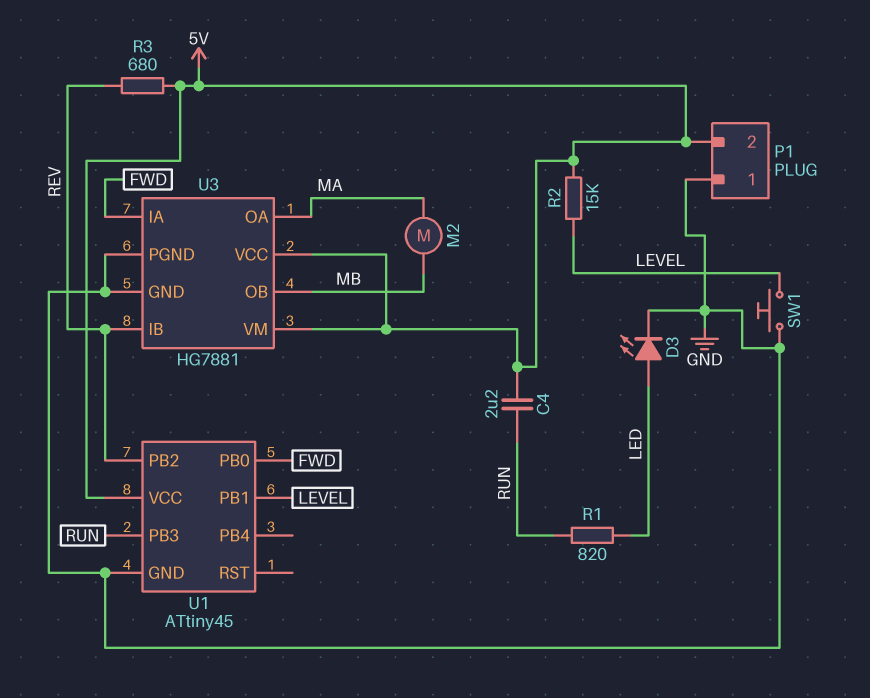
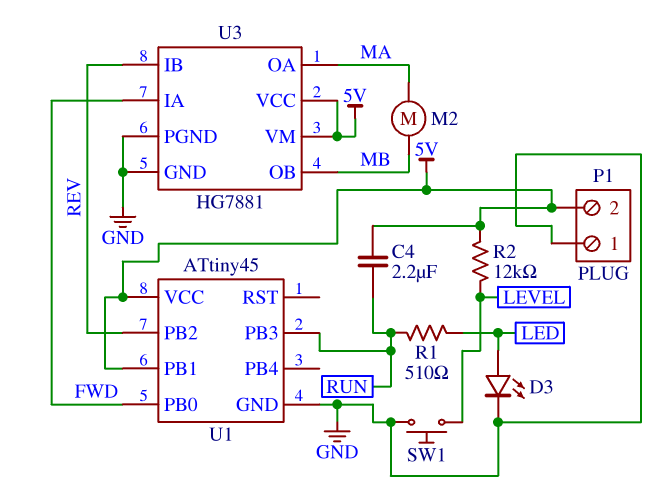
R1: 820 (LED, RUN) -> 510 (LED, RUN)
R2: 15k (5V, LEVEL) -> 12k (5V, LEVEL)
R3: 680 (5V, REV) -> none
U1 pin PB1: LEVEL -> 5V

